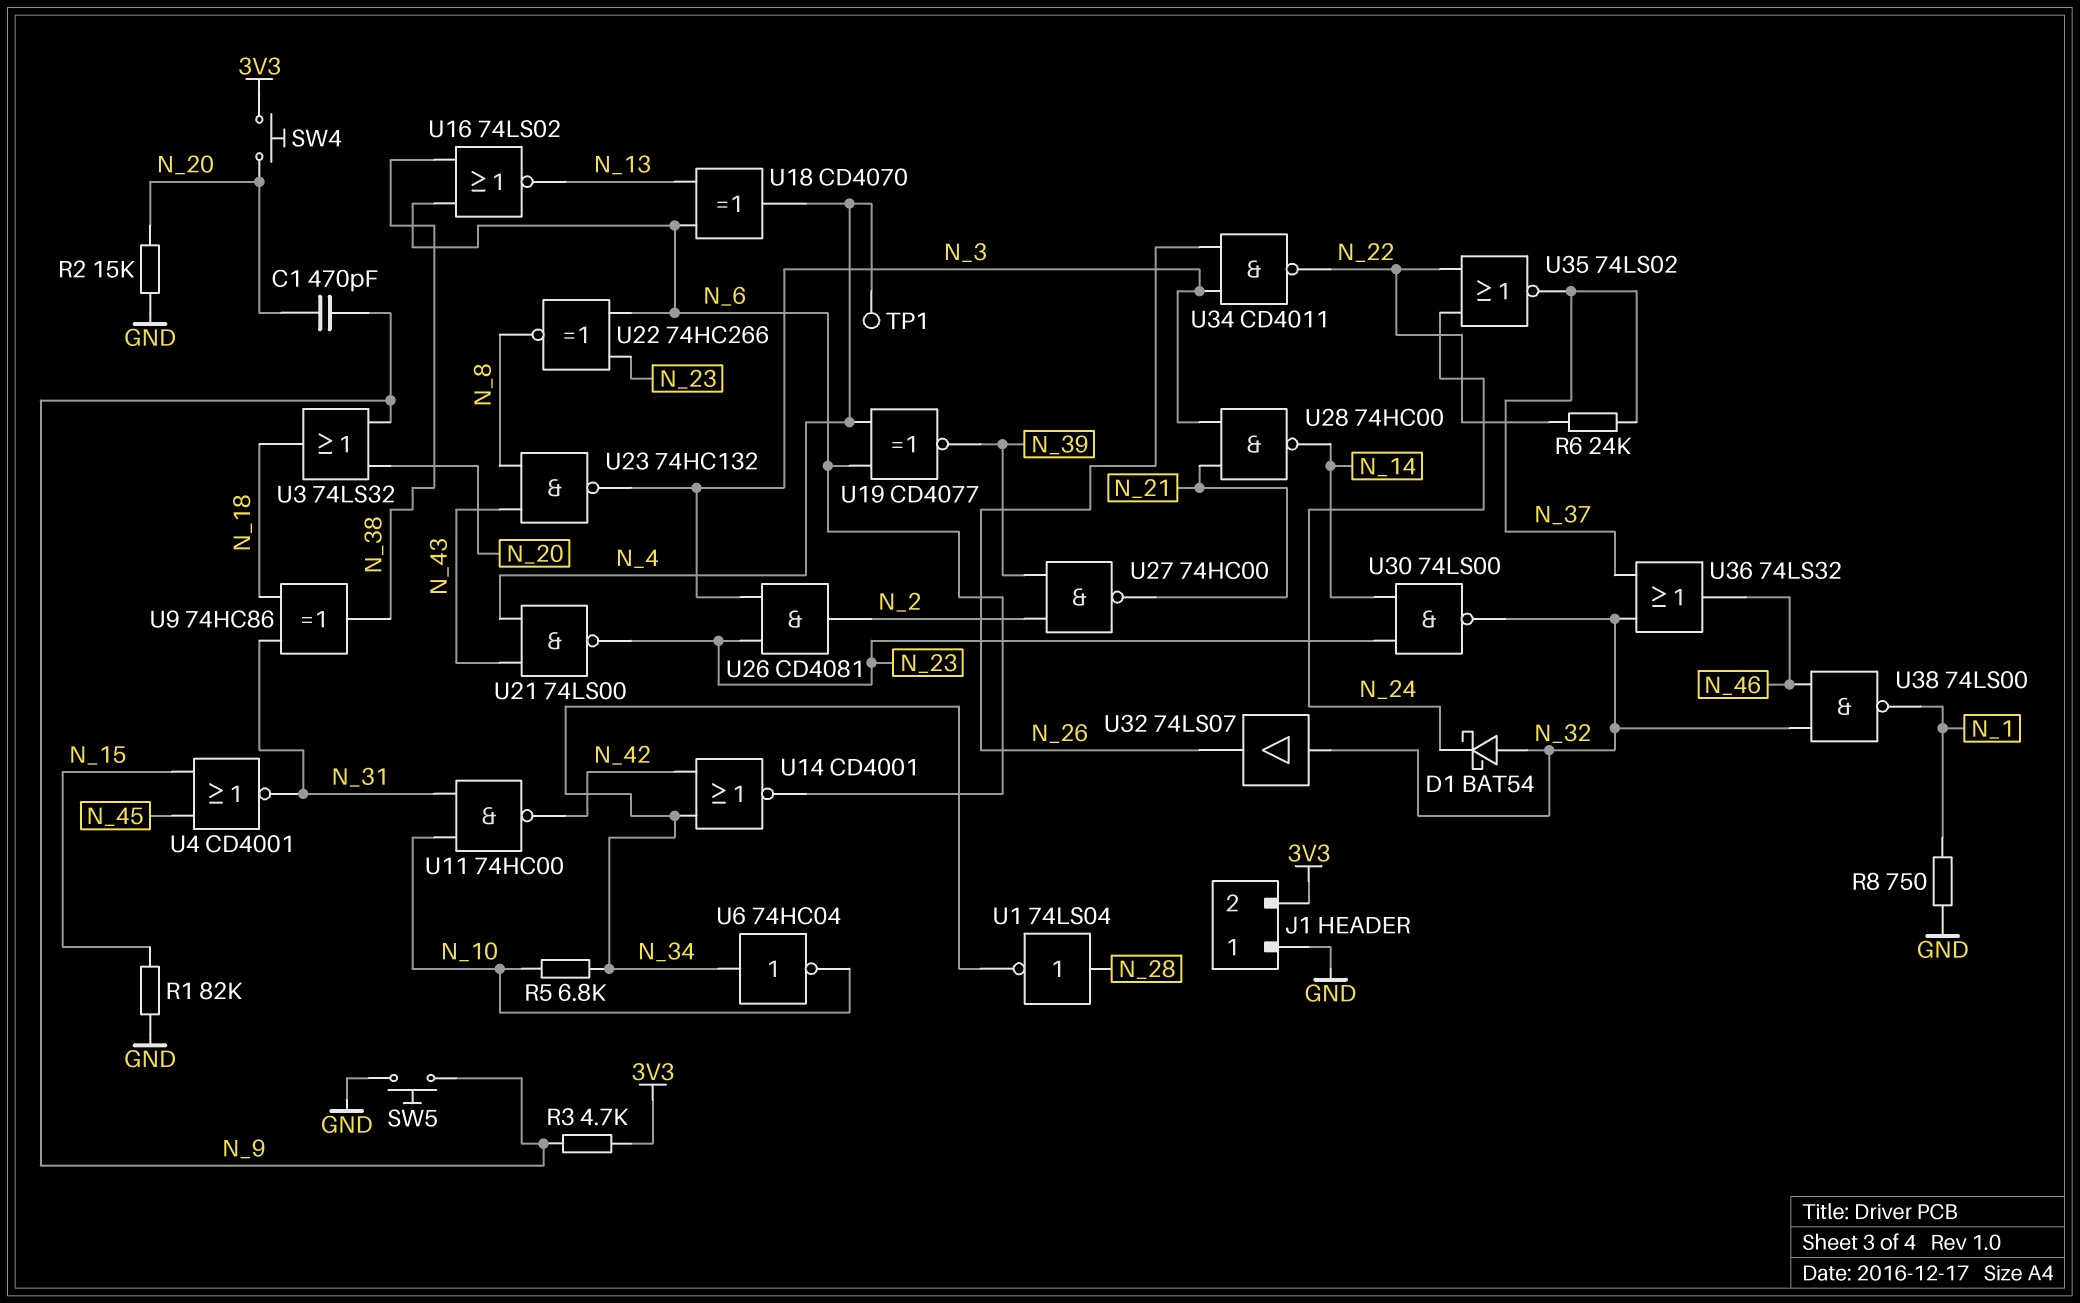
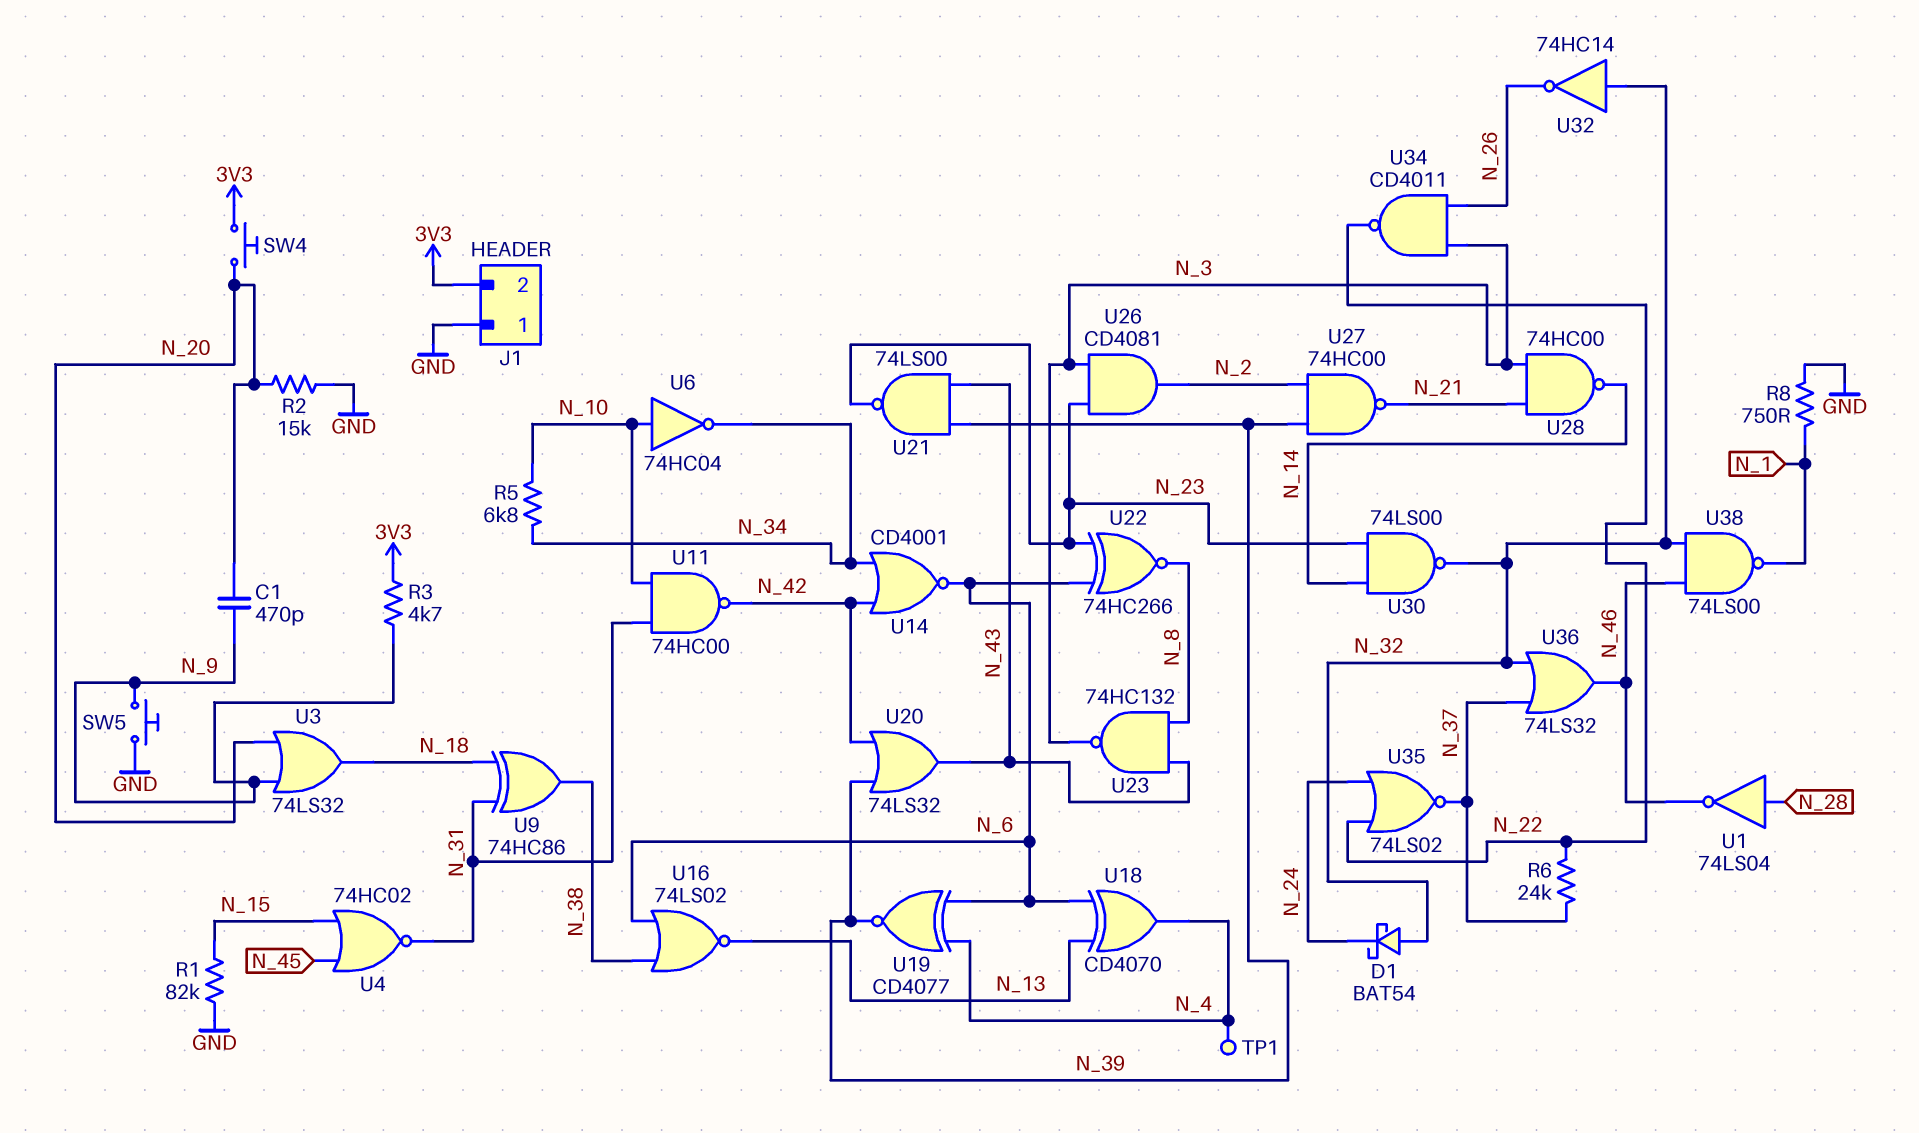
U1: NOT 74LS04 (in N_28, out N_34) -> NOT 74LS04 (in N_28, out N_46)
U4: NOR CD4001 (in N_15, in N_45, out N_31) -> NOR 74HC02 (in N_15, in N_45, out N_31)
U6: NOT 74HC04 (in N_34, out N_10) -> NOT 74HC04 (in N_10, out N_34)
U20: none -> OR 74LS32 (in N_39, in N_42, out N_43)
U21: NAND 74LS00 (in N_4, in N_43, out N_23) -> NAND 74LS00 (in N_39, in N_43, out N_23)
U32: buffer 74LS07 (in N_32, out N_26) -> NOT 74HC14 (in N_32, out N_26)

